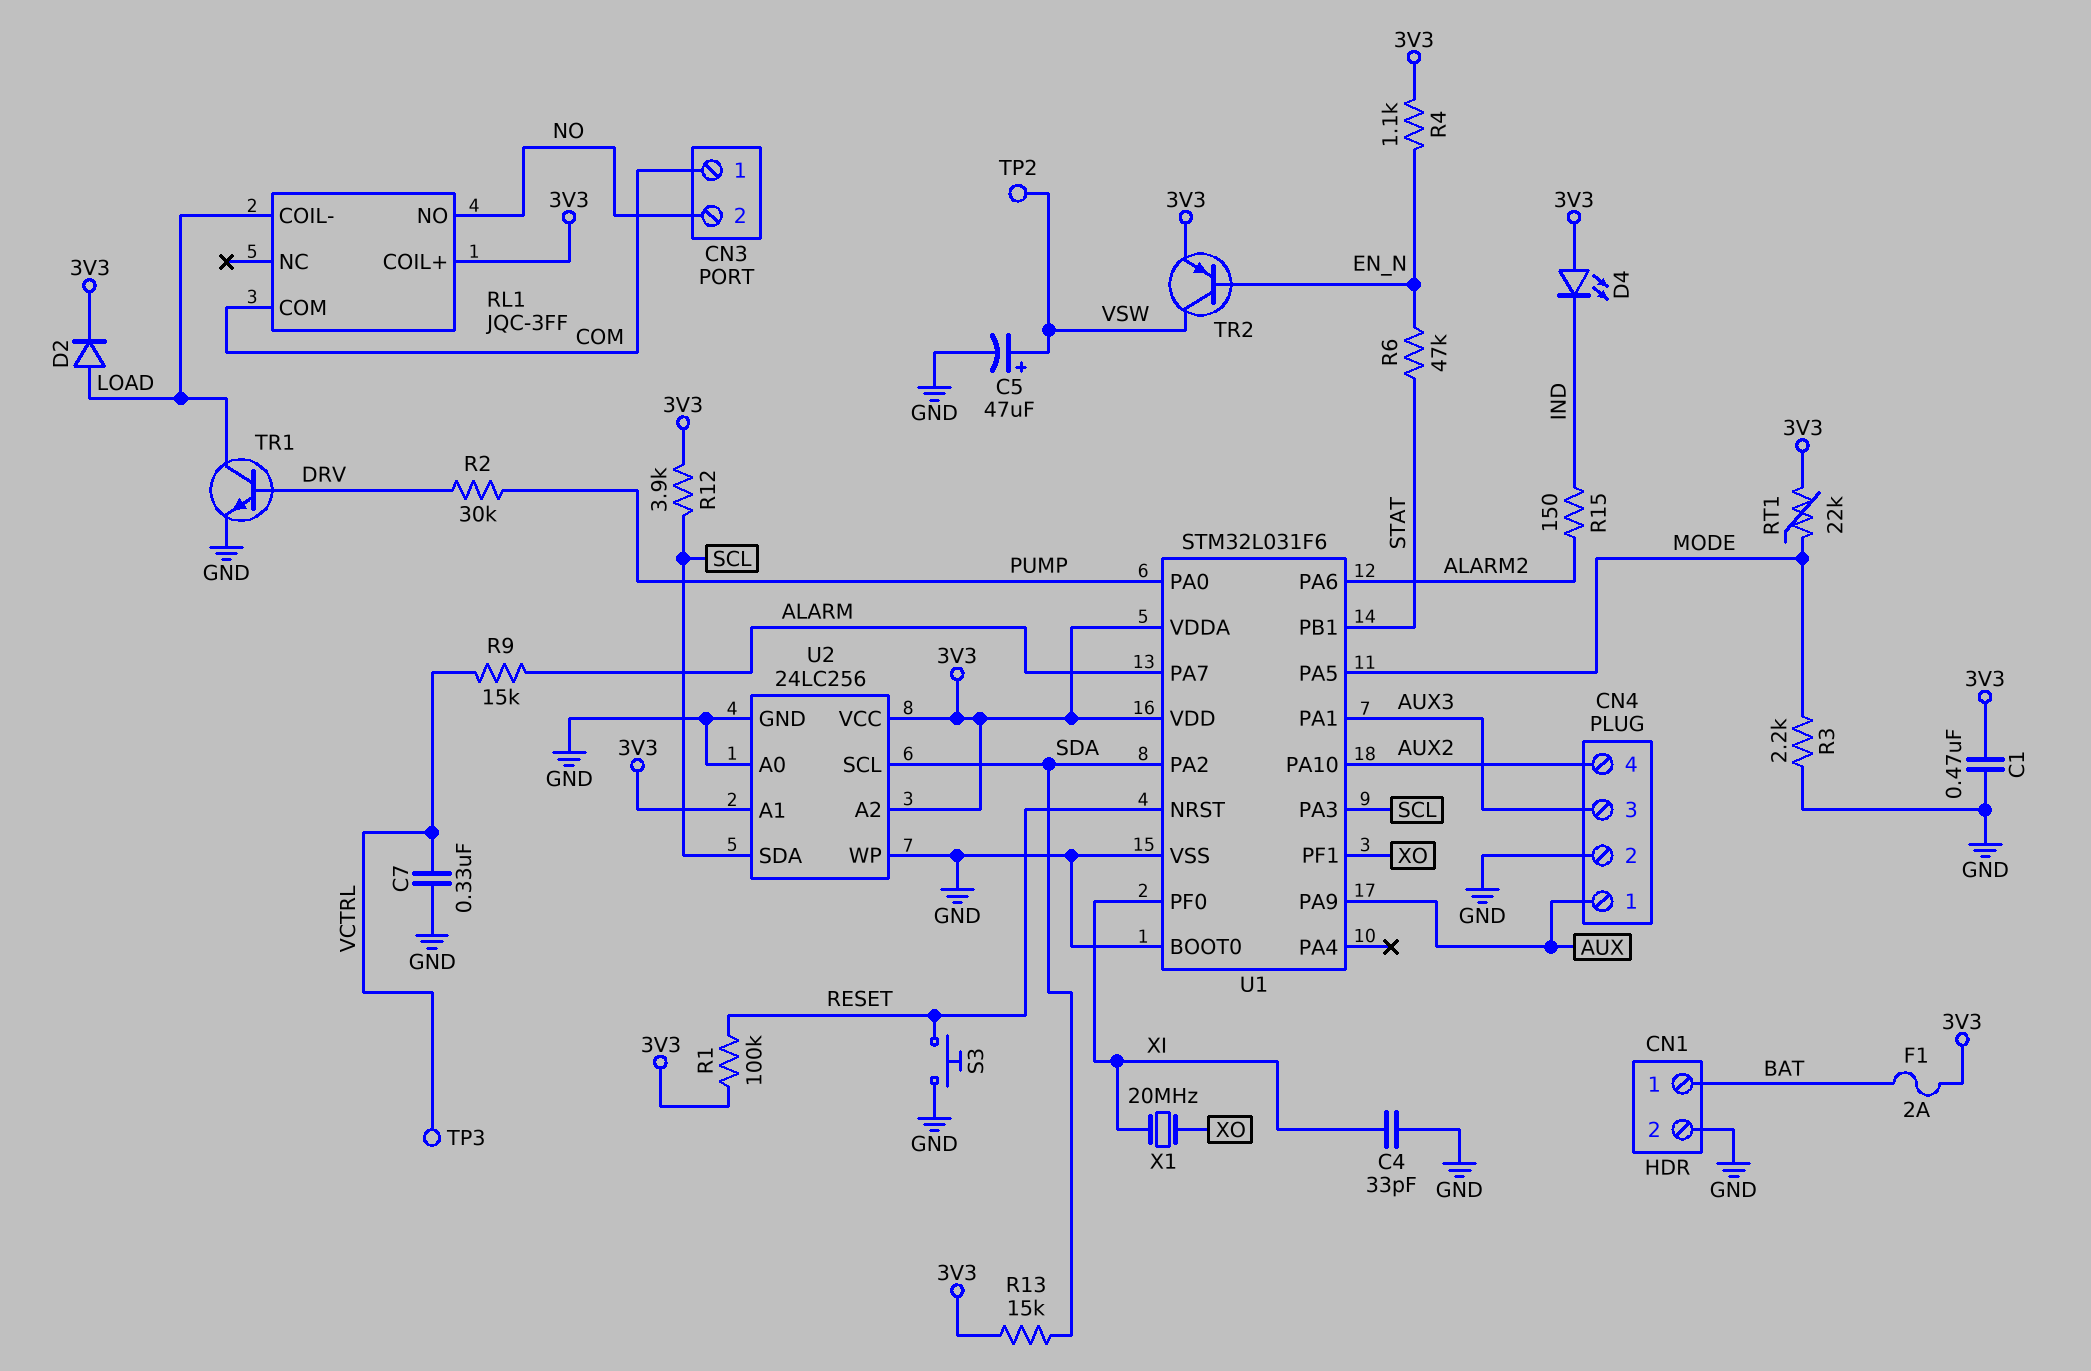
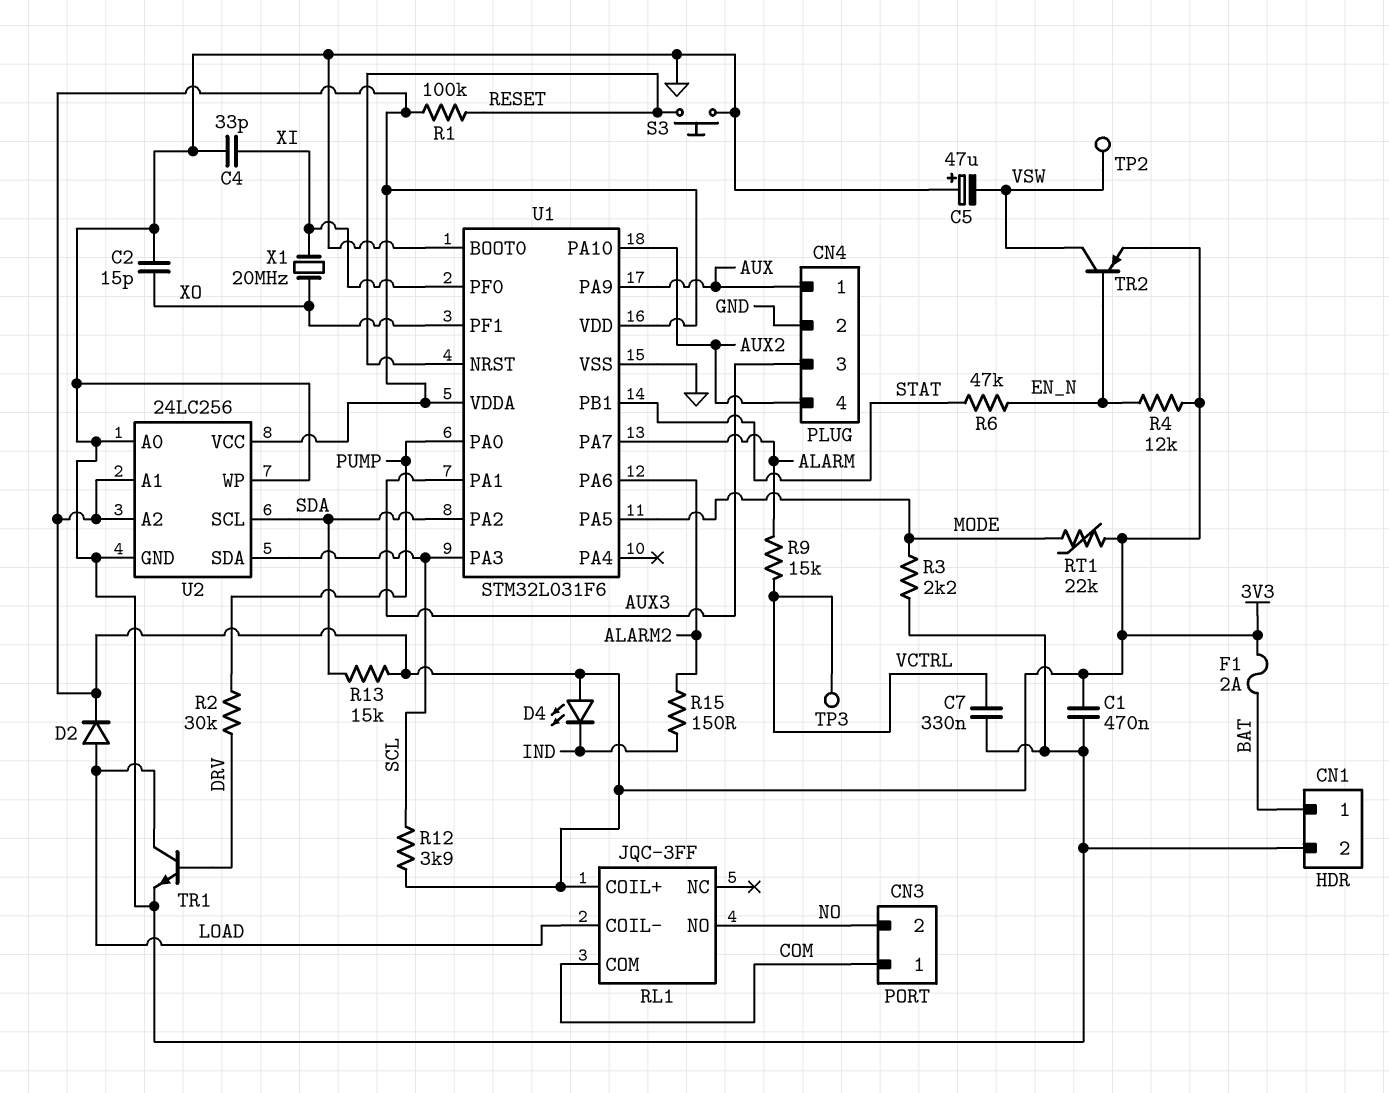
C2: none -> 15pF (GND, XO)
C5: 47uF (plus VSW, minus GND) -> 47uF (plus GND, minus VSW)
R4: 1.1k (3V3, EN_N) -> 12k (3V3, EN_N)

